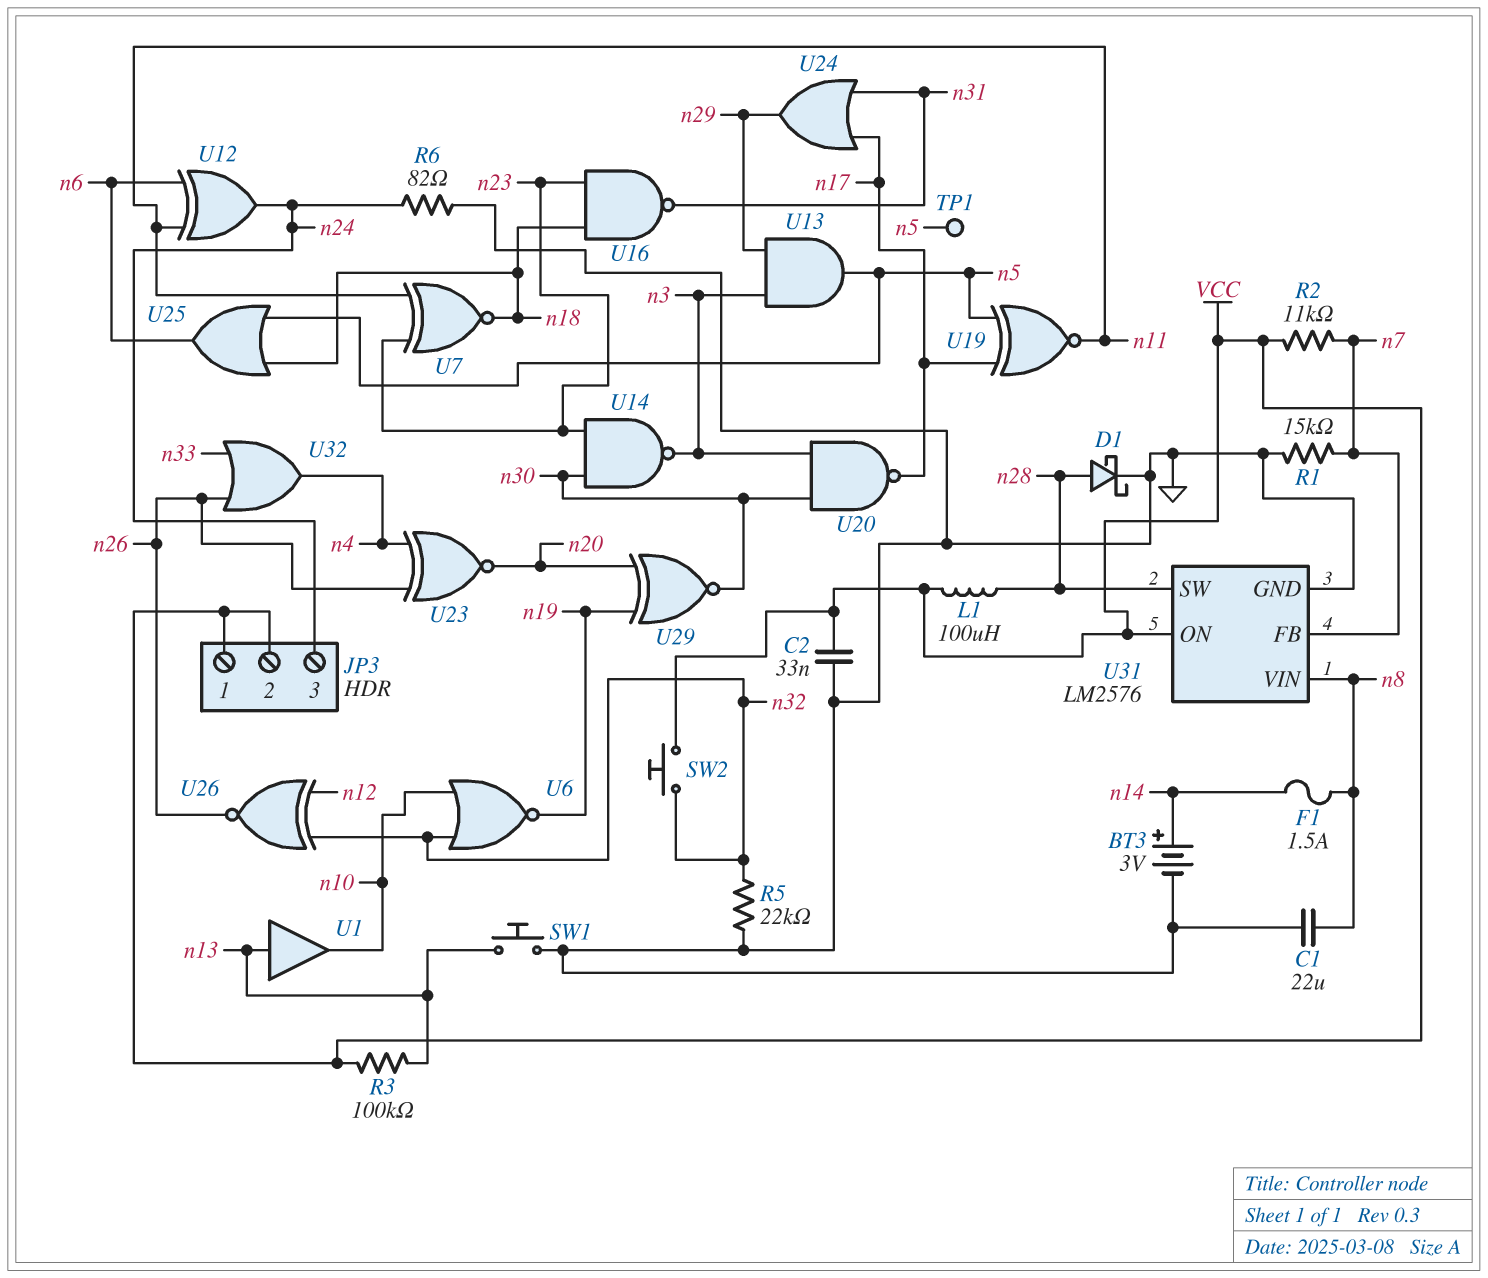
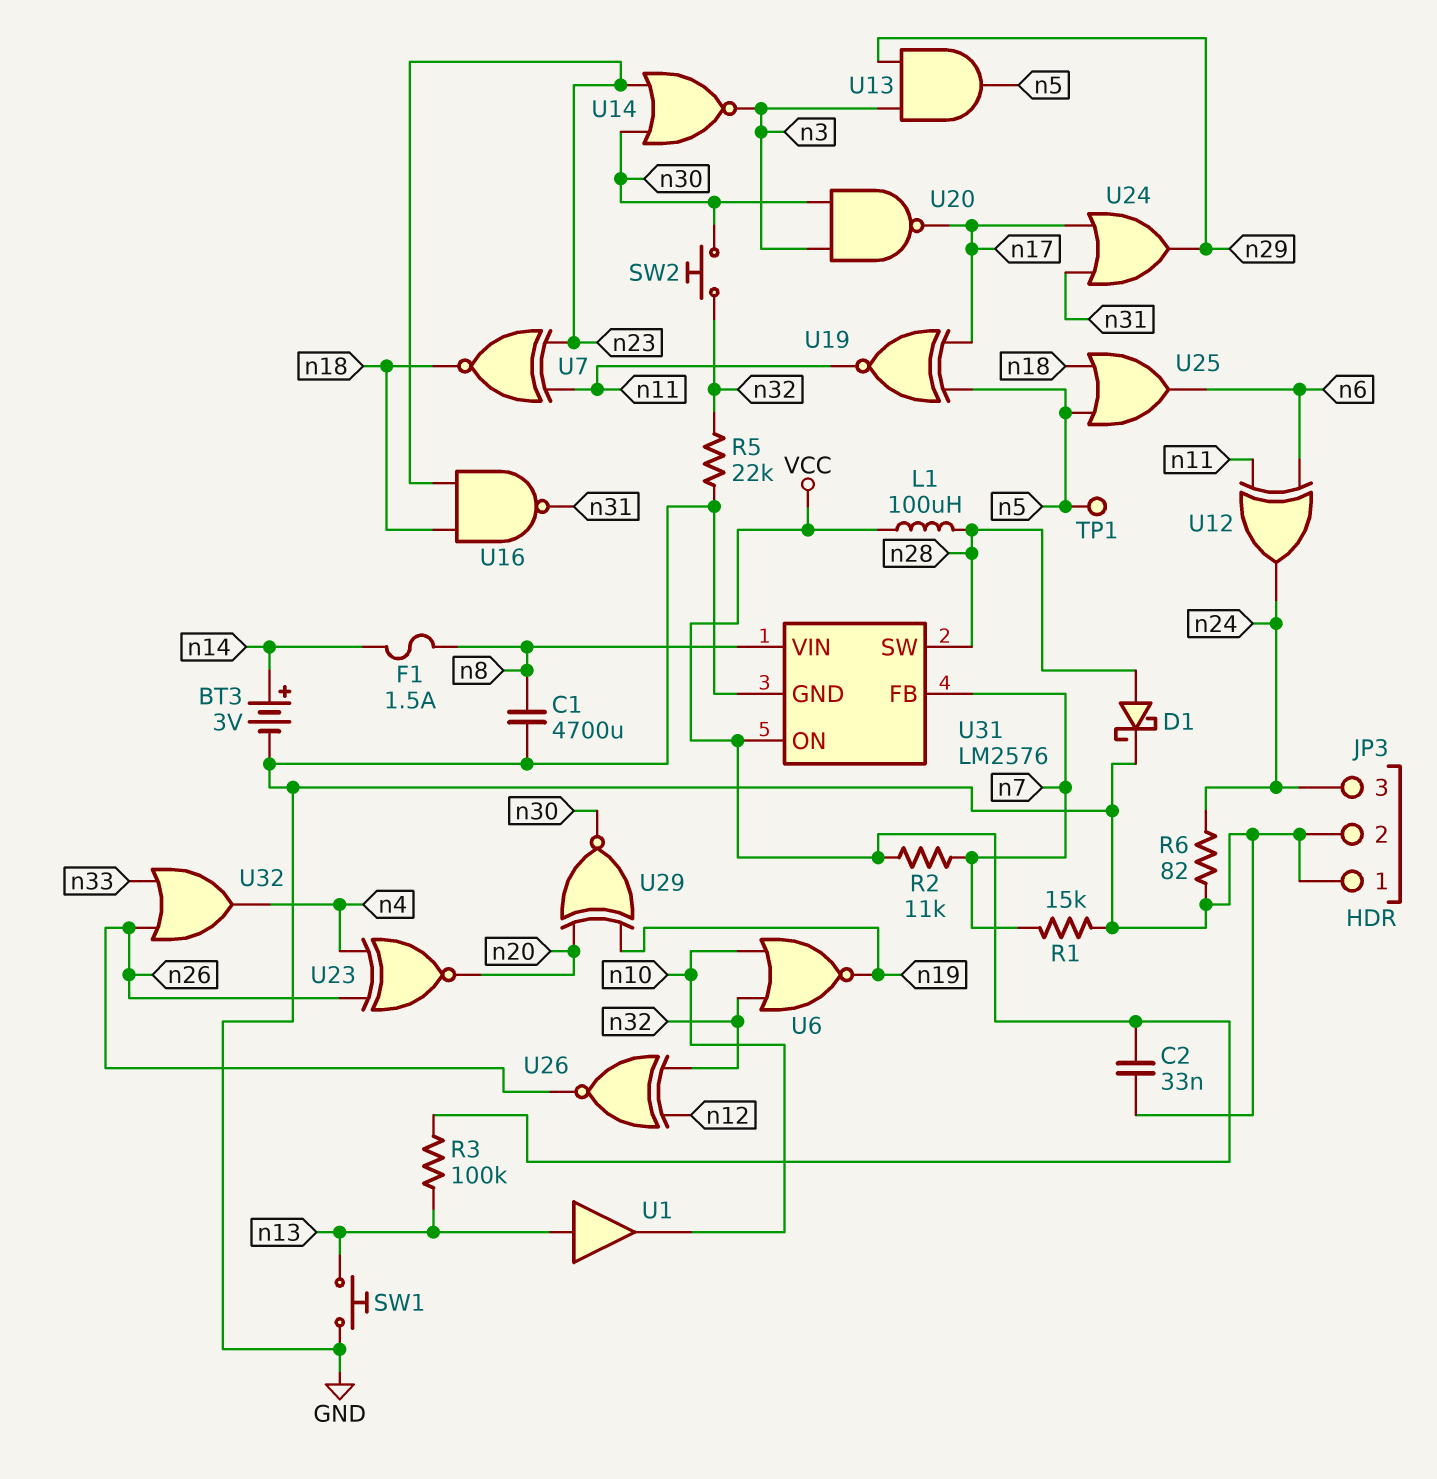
C1: 22uF (GND, n8) -> 4700uF (GND, n8)
JP3 pin 1: VCC -> GND
JP3 pin 2: VCC -> GND
SW2: button (VCC, n32) -> button (n30, n32)
U14: NAND (in n23, in n30, out n3) -> NOR (in n23, in n30, out n3)

